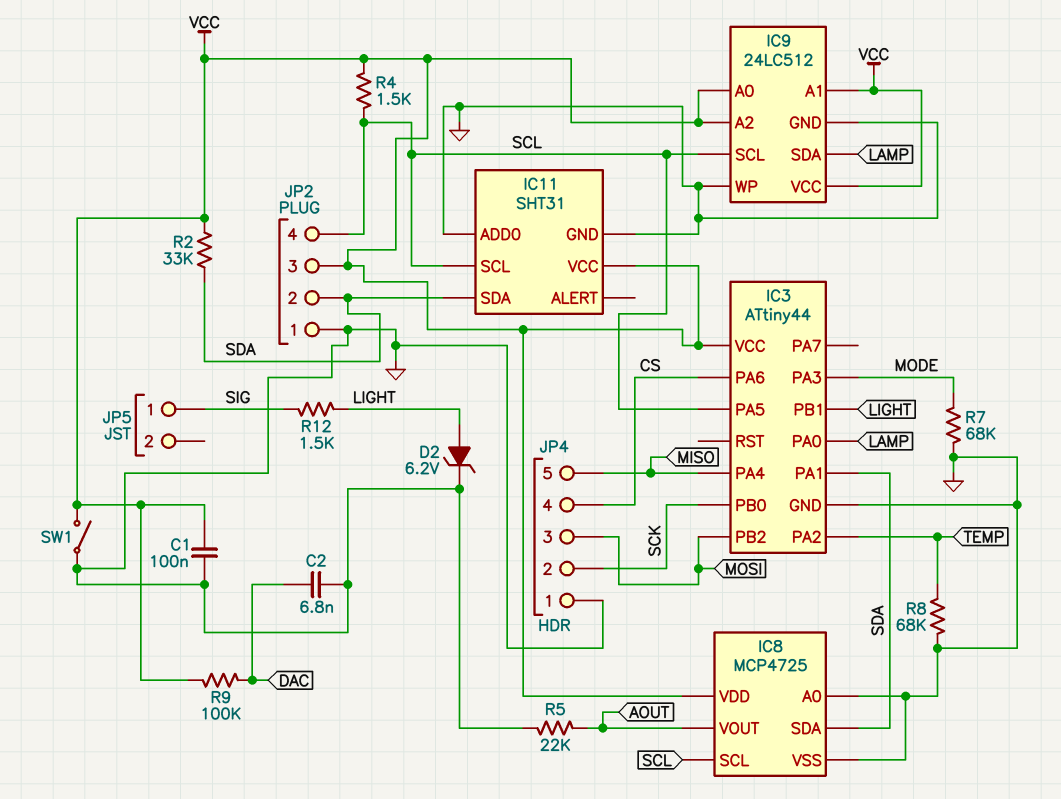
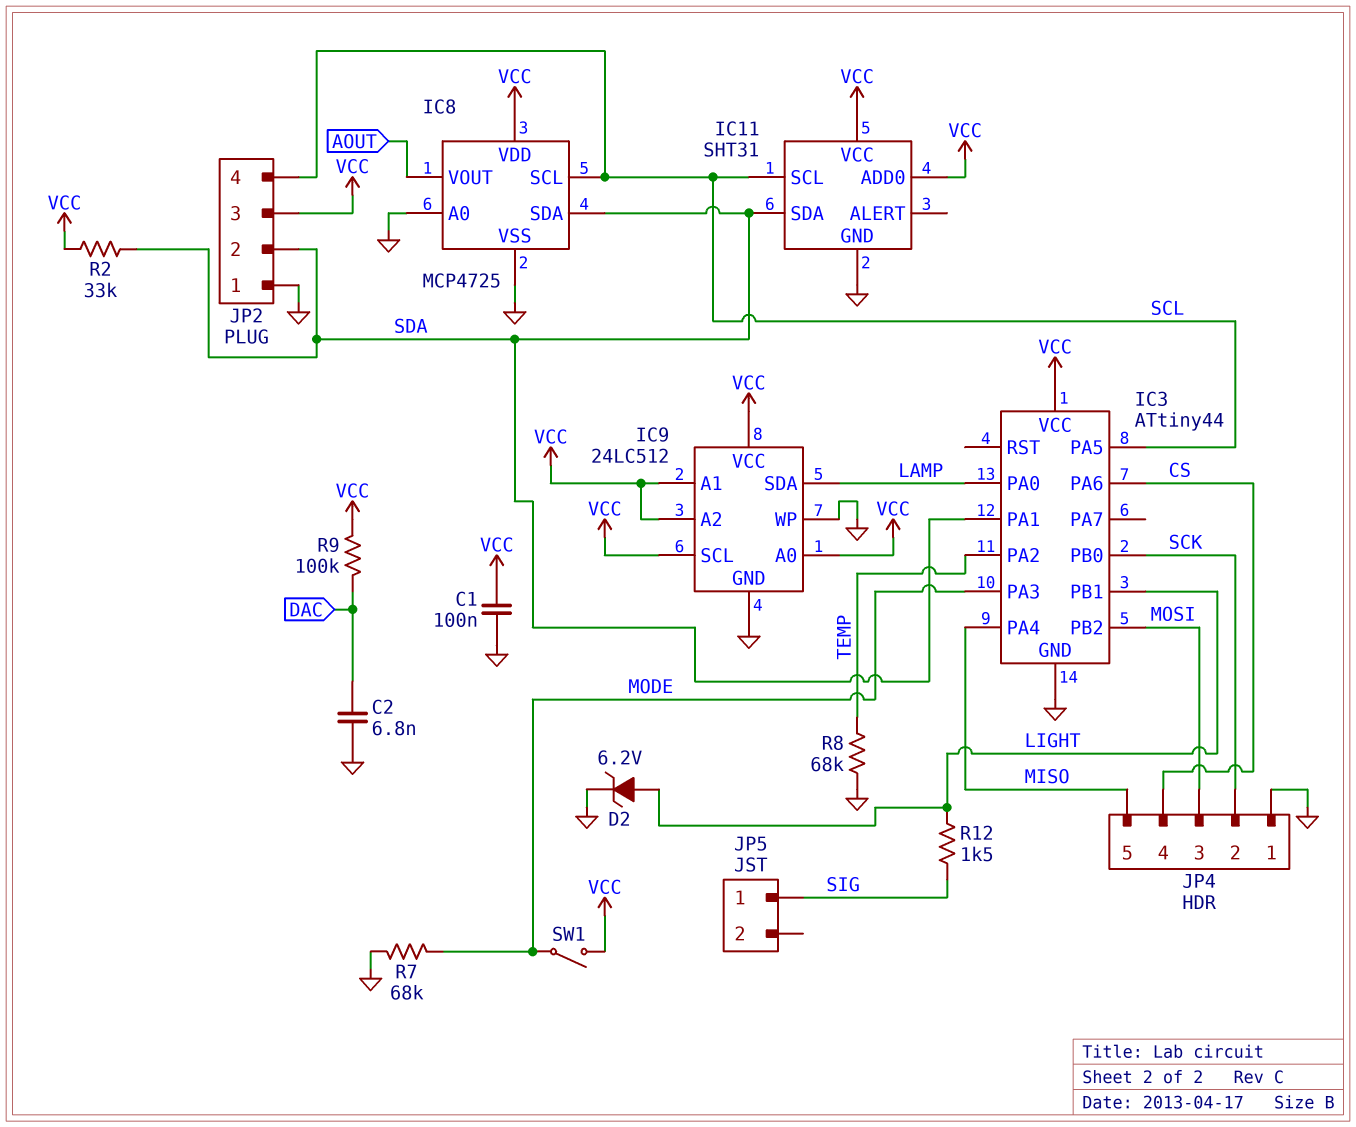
IC9 pin SCL: SCL -> VCC
IC11 pin ADD0: GND -> VCC
R4: 1.5k (SCL, VCC) -> none
R5: 22k (AOUT, GND) -> none
SW1: switch (GND, VCC) -> switch (MODE, VCC)

